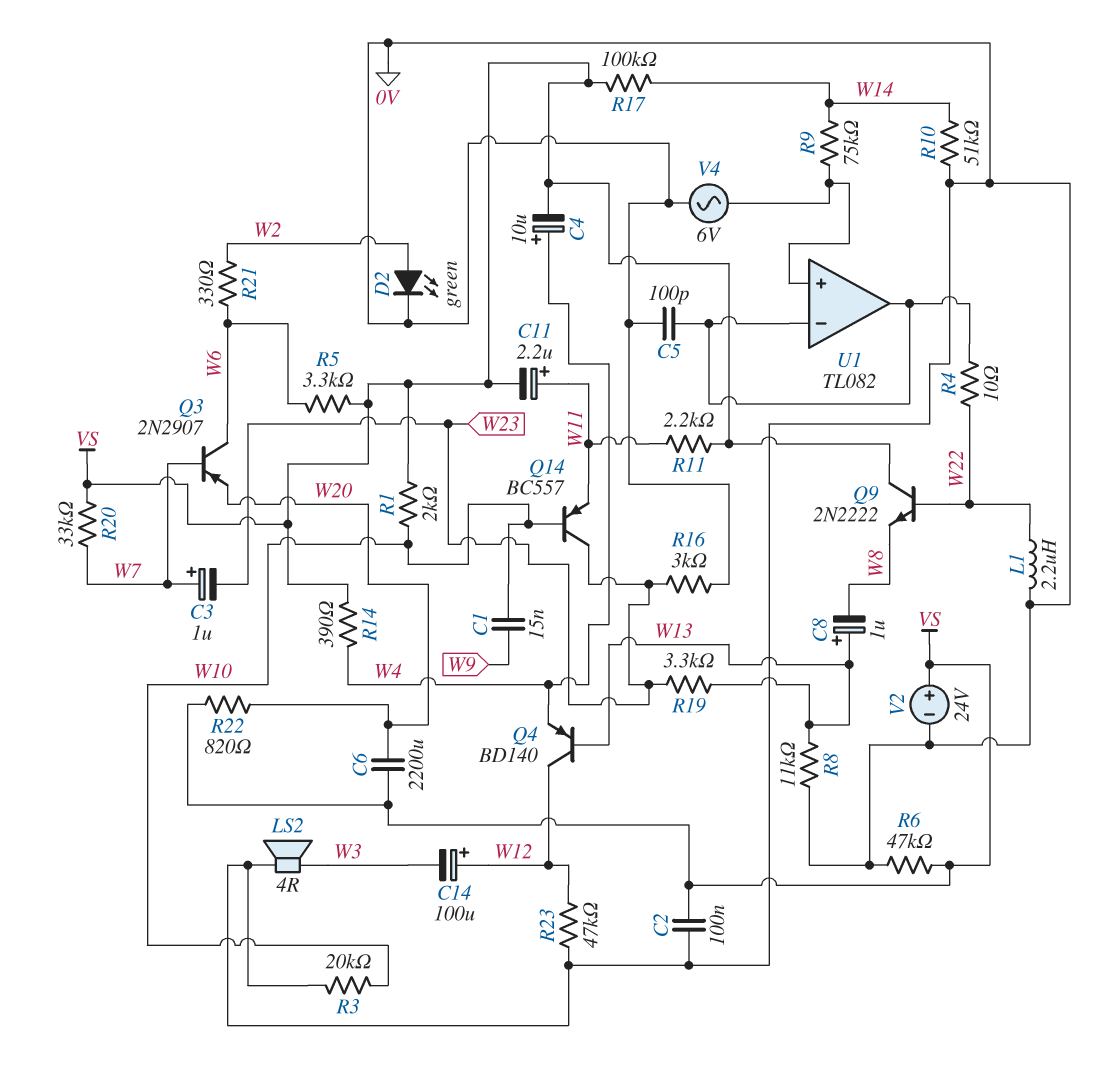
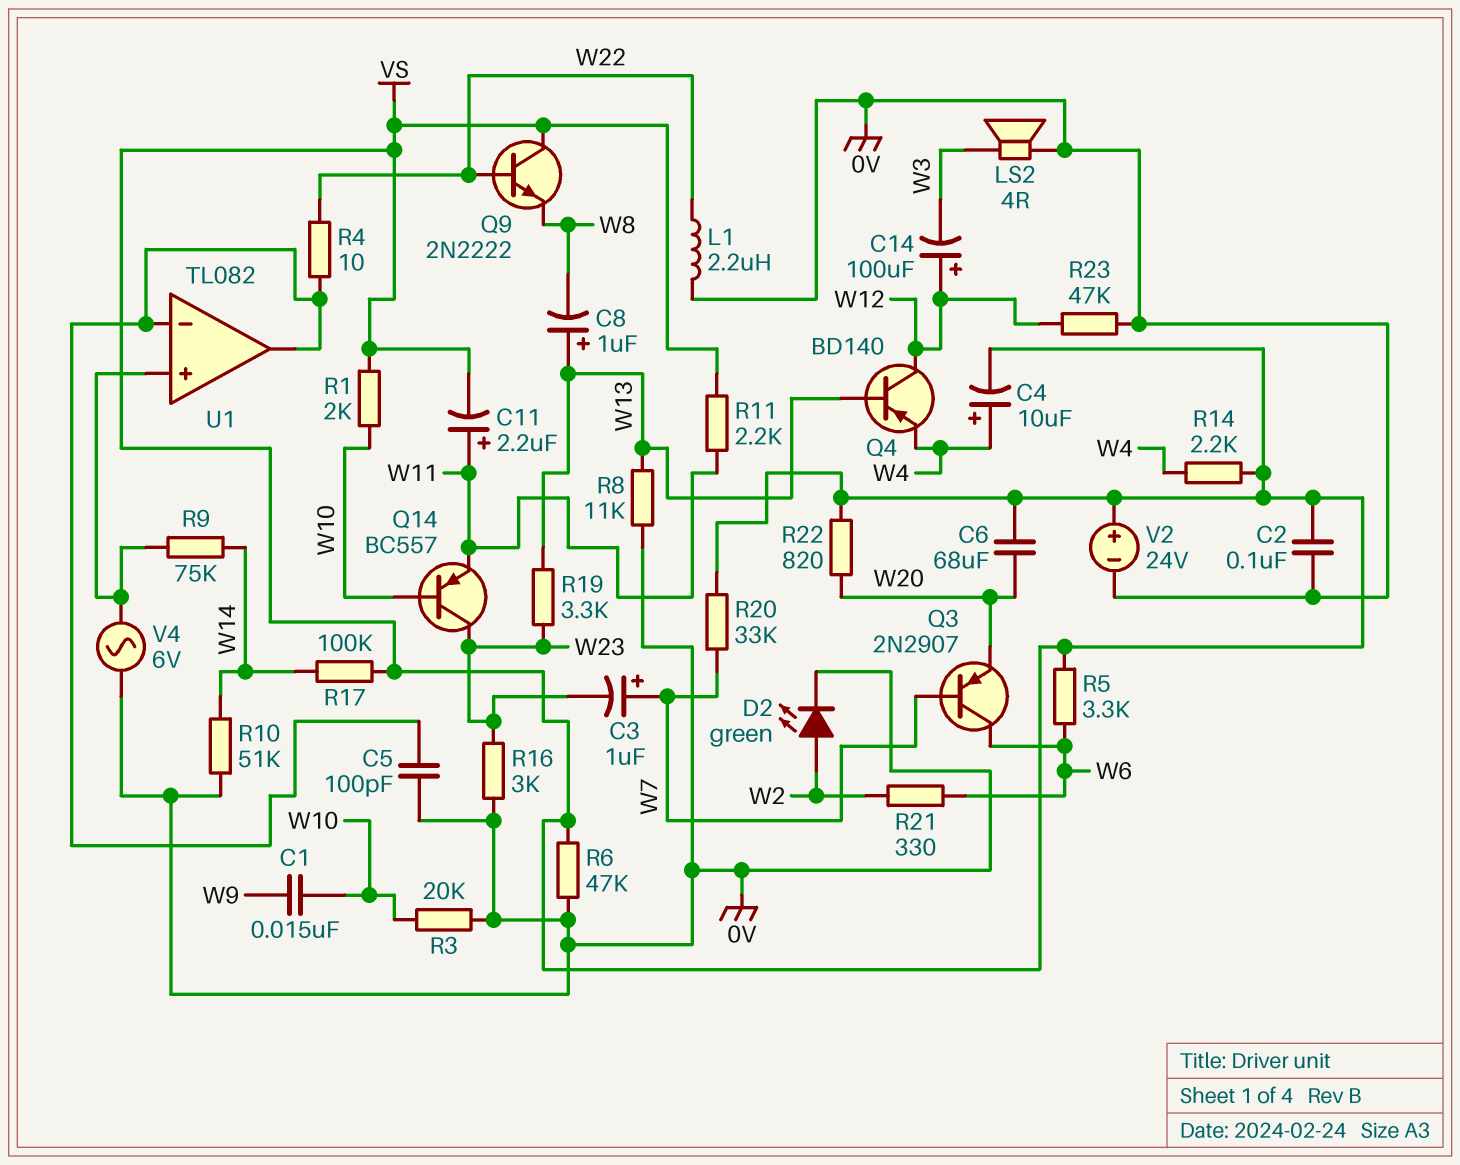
C6: 2200uF (VS, W20) -> 68uF (VS, W20)
R14: 390 (VS, W4) -> 2.2k (VS, W4)

